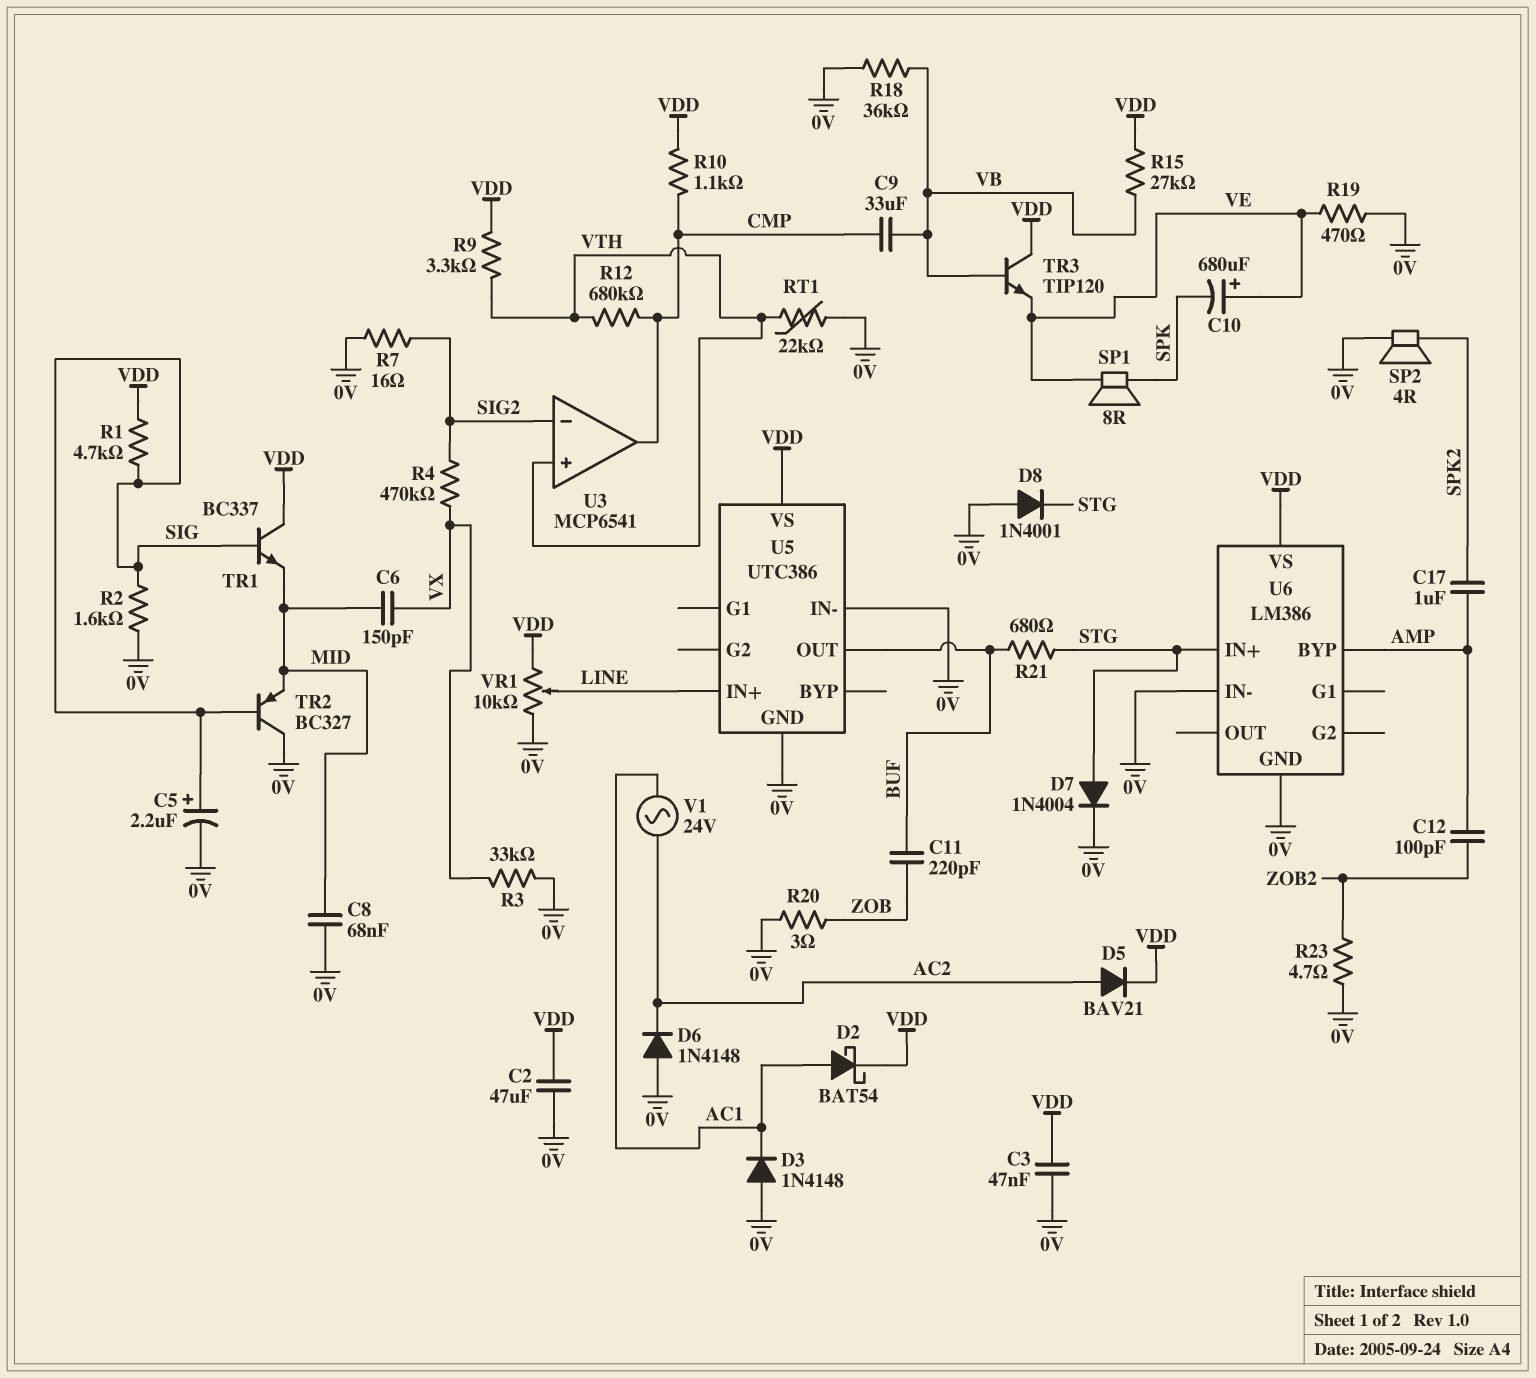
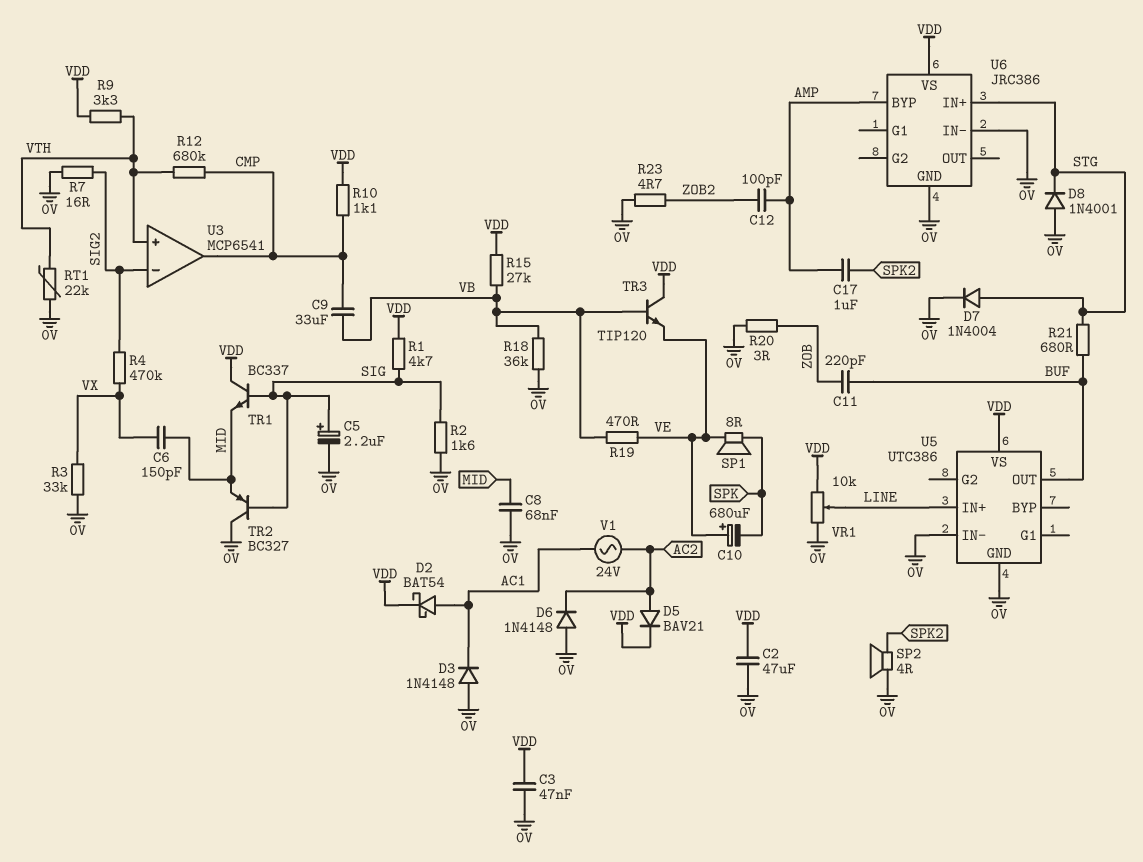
R19: 470 (0V, VE) -> 470 (VB, VE)
U6: LM386 -> JRC386

